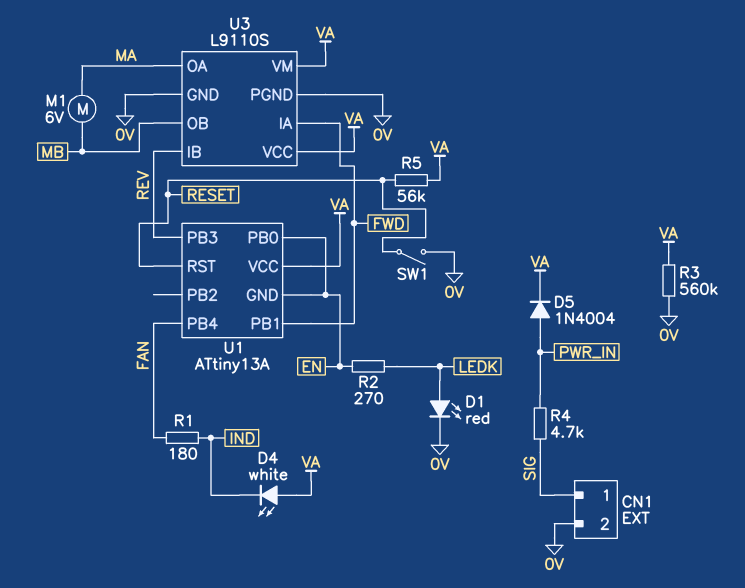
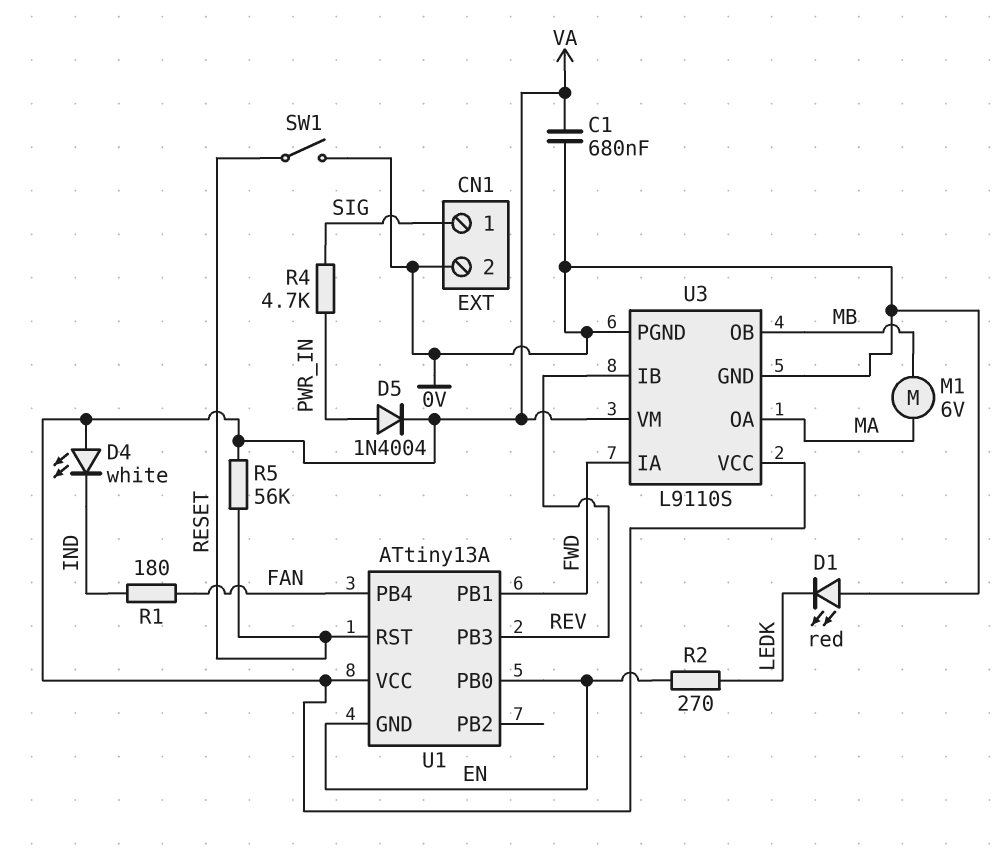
C1: none -> 680nF (0V, VA)
D1: LED red (A LEDK, K 0V) -> LED red (A 0V, K LEDK)
R3: 560k (0V, VA) -> none

